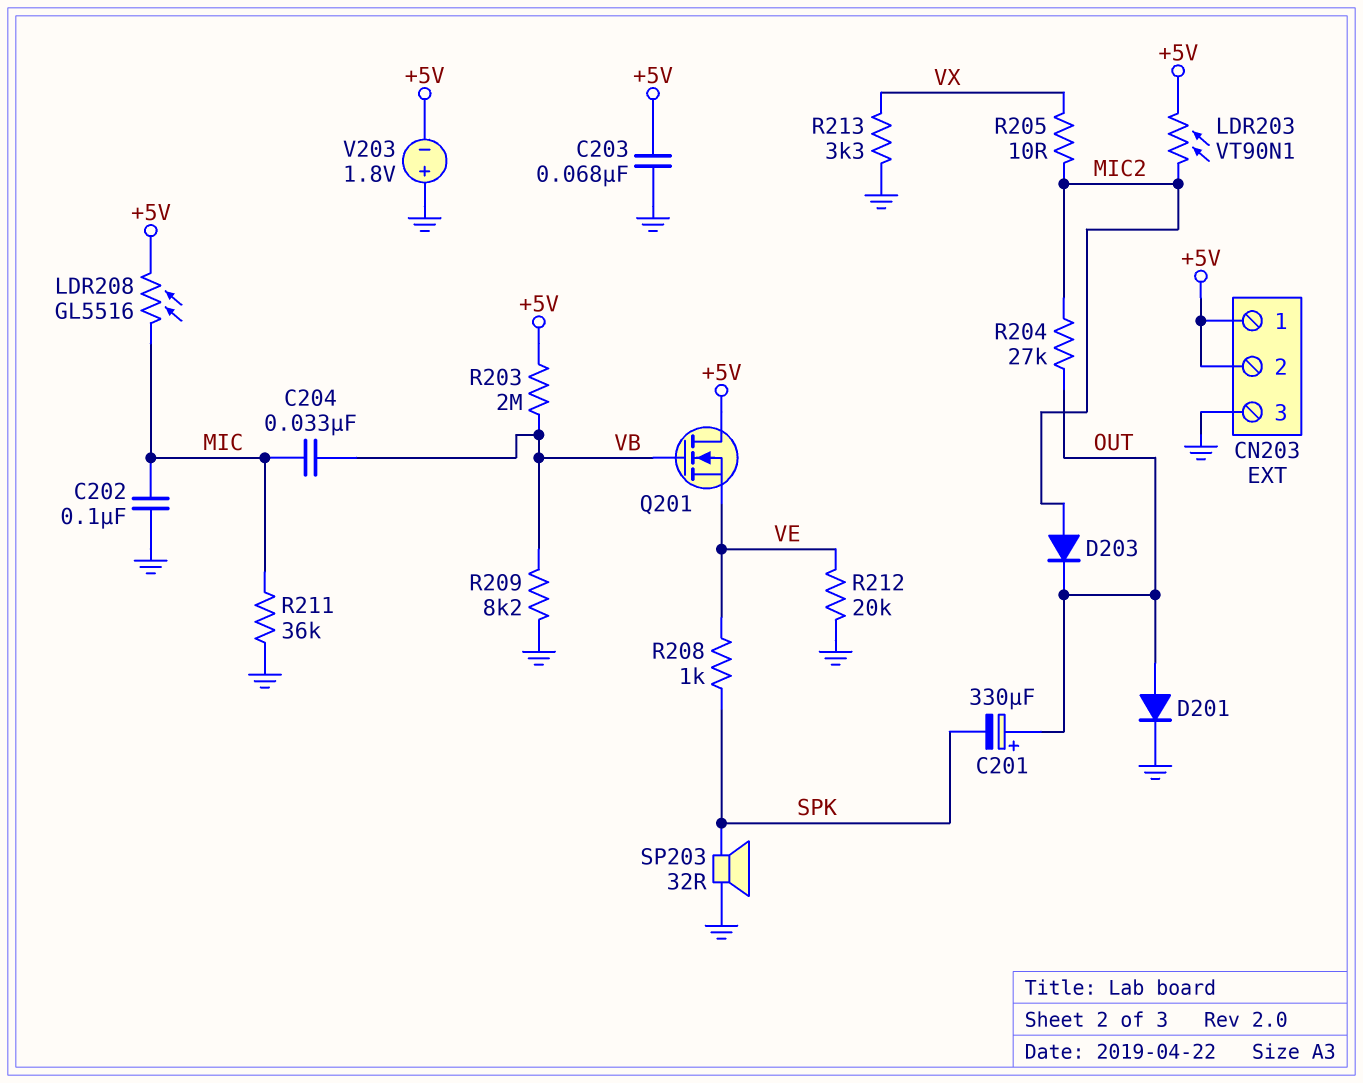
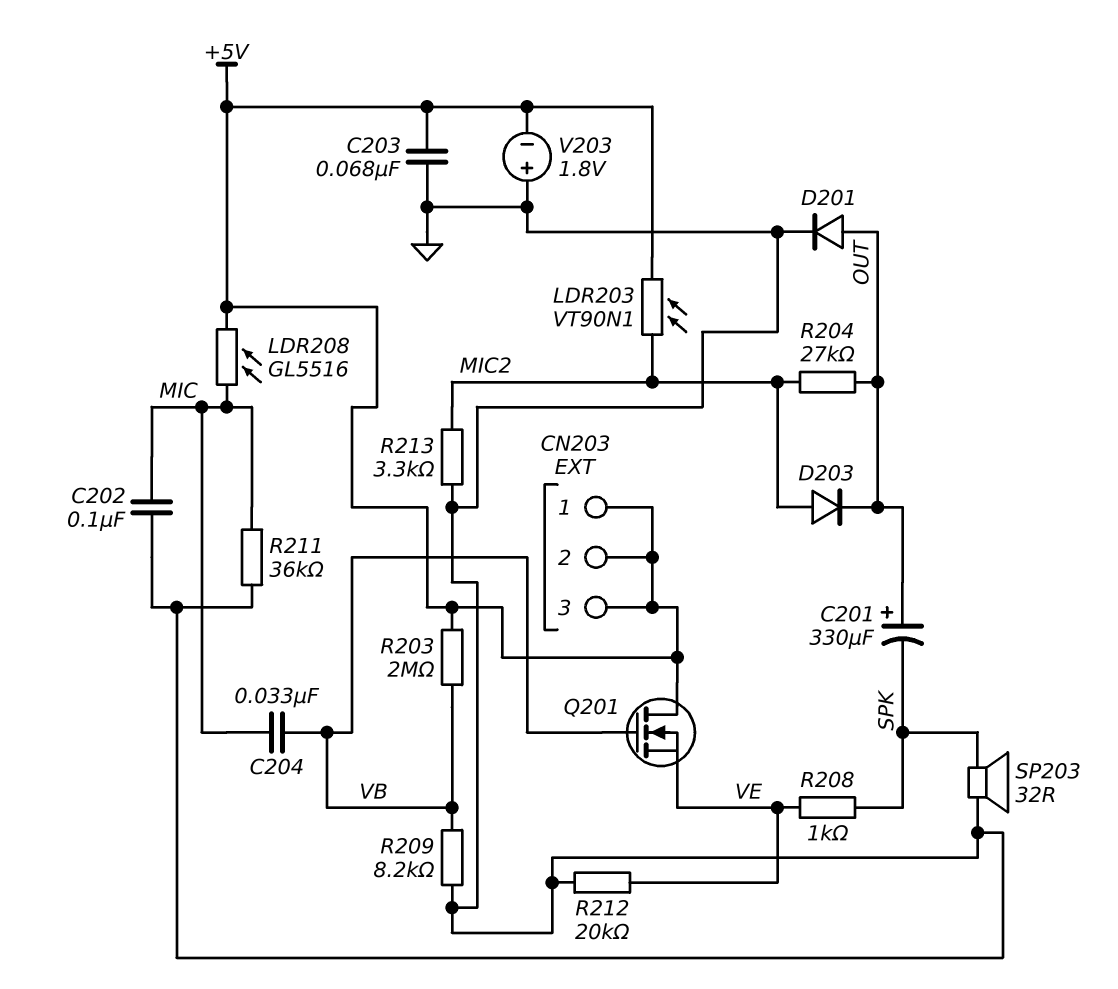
CN203 pin 3: GND -> +5V
R205: 10 (MIC2, VX) -> none
R213: 3.3k (GND, VX) -> 3.3k (GND, MIC2)

